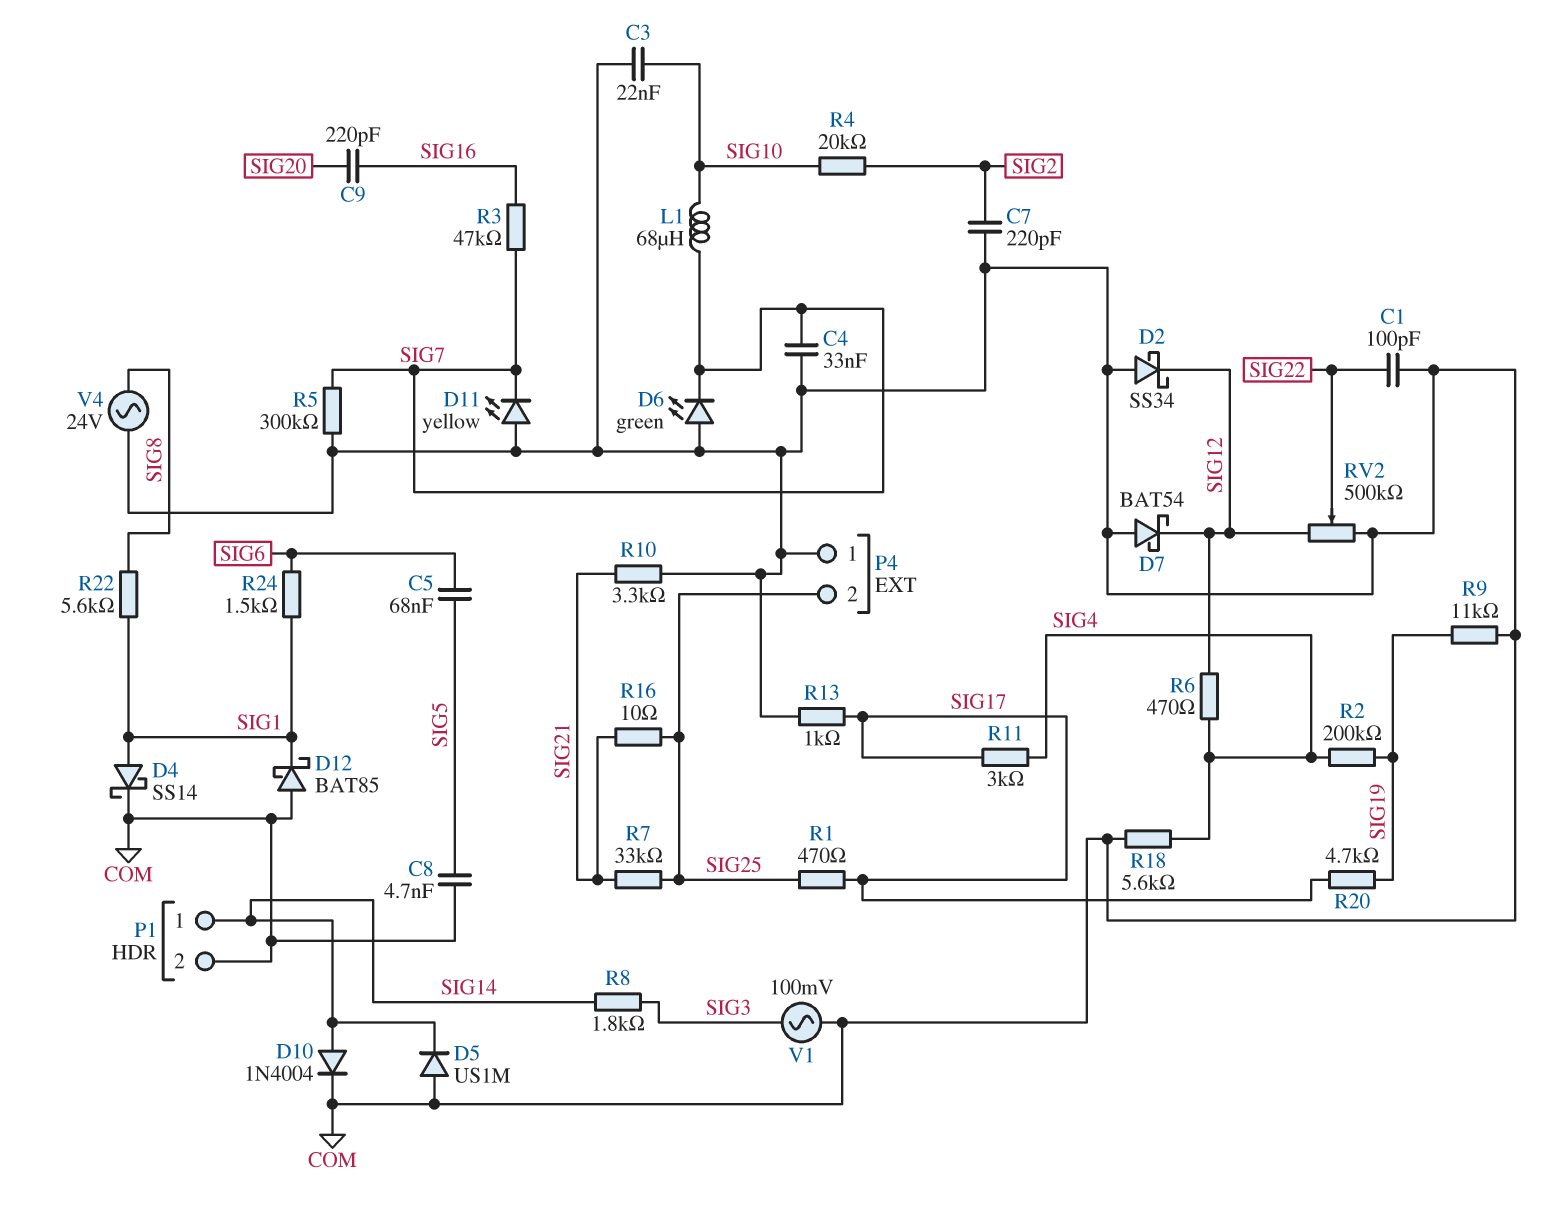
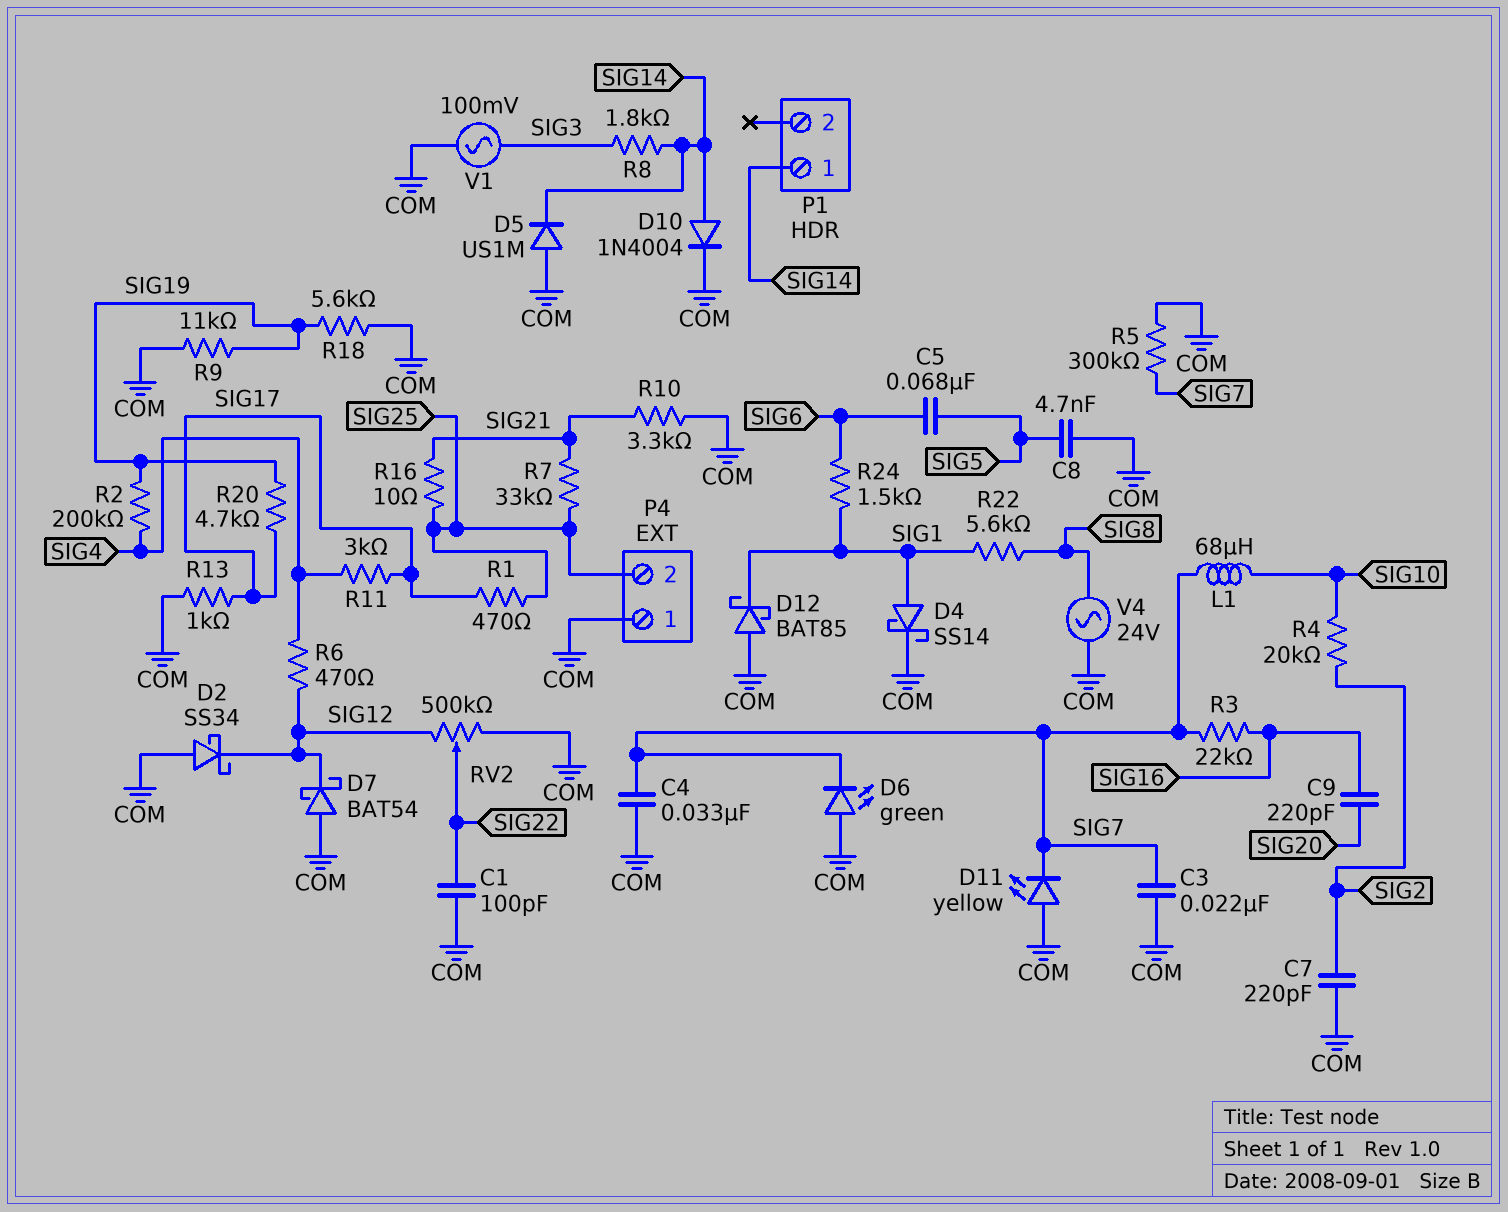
C3: 22nF (COM, SIG10) -> 22nF (COM, SIG7)
P1 pin 2: COM -> none
R3: 47k (SIG7, SIG16) -> 22k (SIG7, SIG16)
R18: 5.6k (COM, SIG4) -> 5.6k (COM, SIG19)

